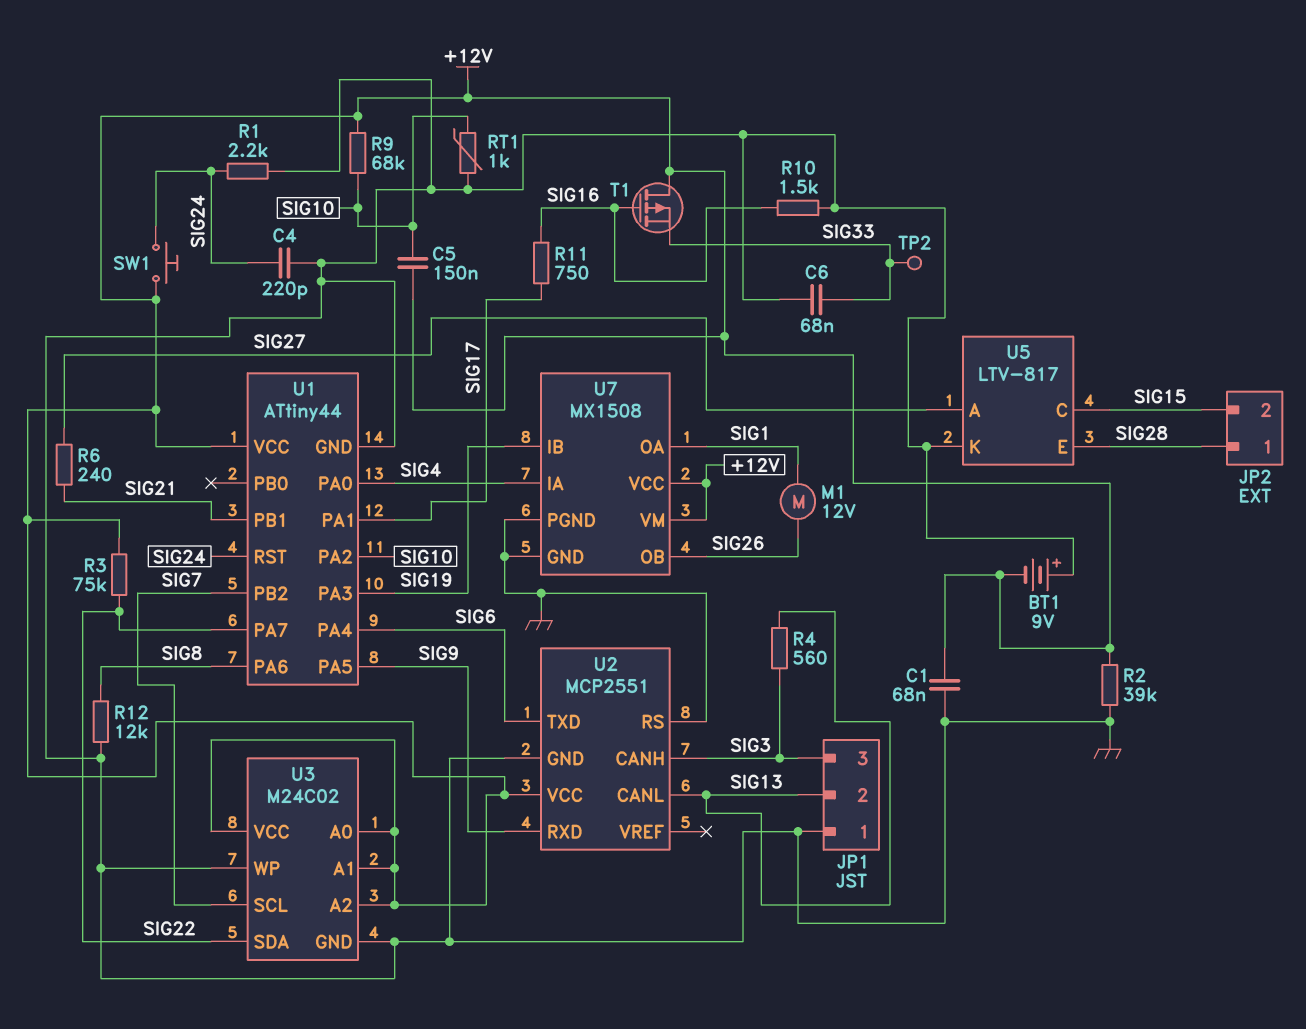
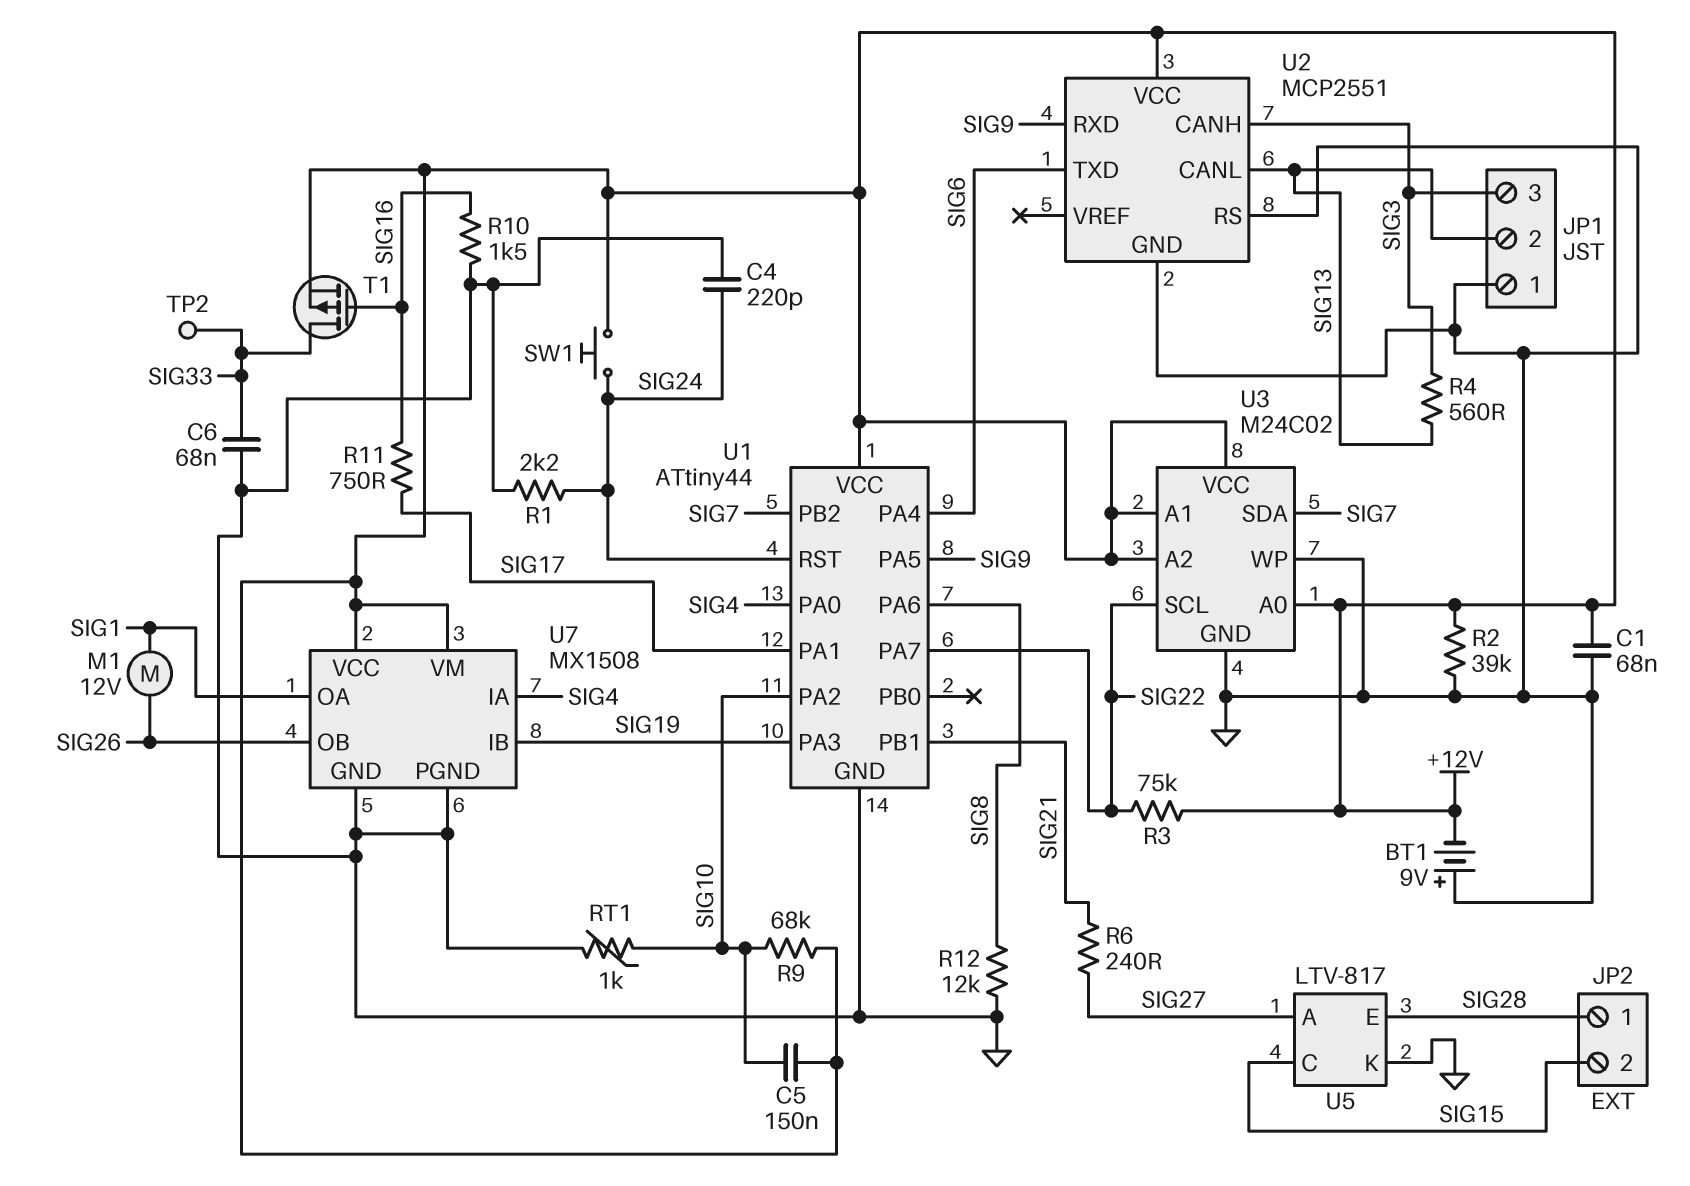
T1: PMOS (G SIG16, D +12V, S SIG33) -> PMOS (G SIG16, D SIG33, S +12V)
U3 pin SCL: SIG7 -> SIG22
U3 pin SDA: SIG22 -> SIG7

